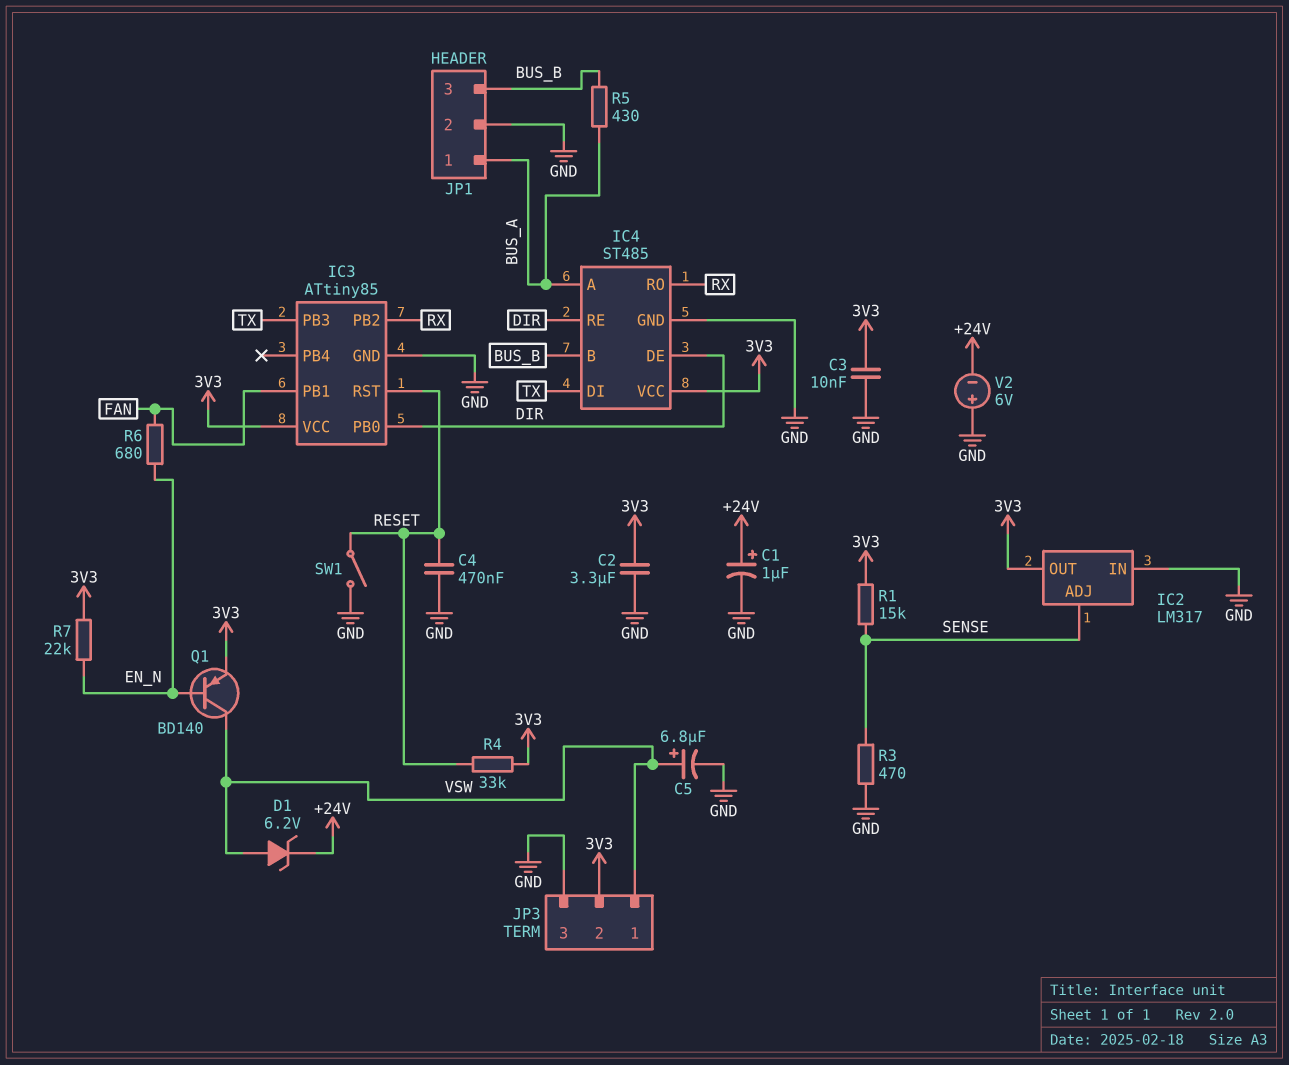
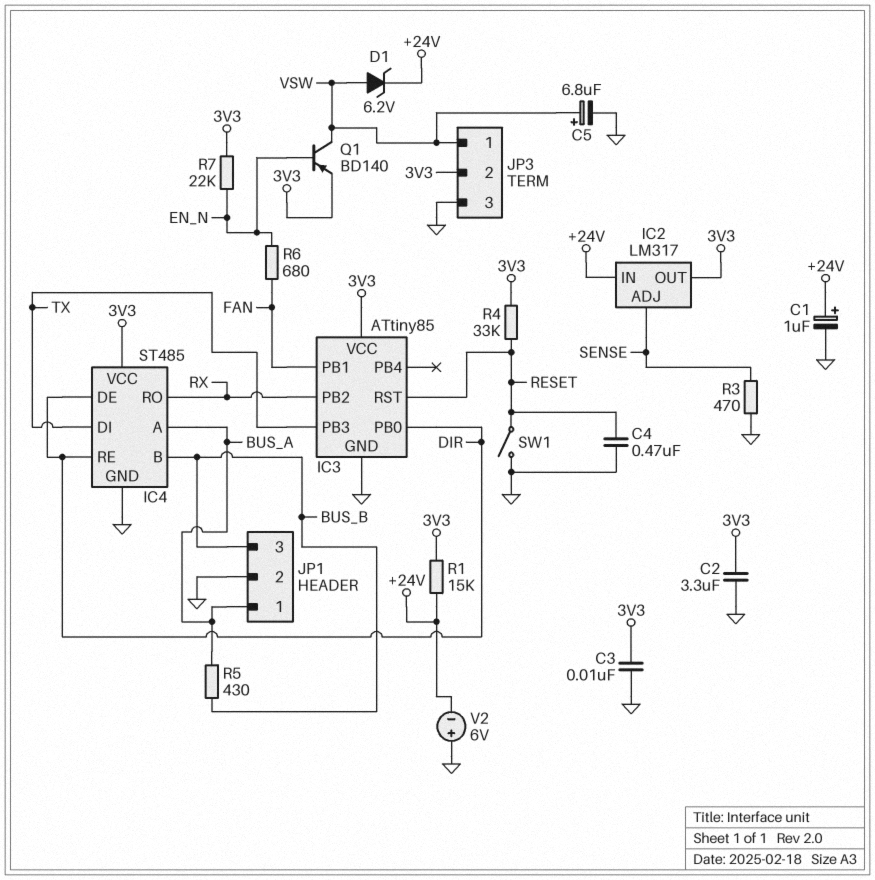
IC2 pin IN: GND -> +24V
R1: 15k (3V3, SENSE) -> 15k (+24V, 3V3)

